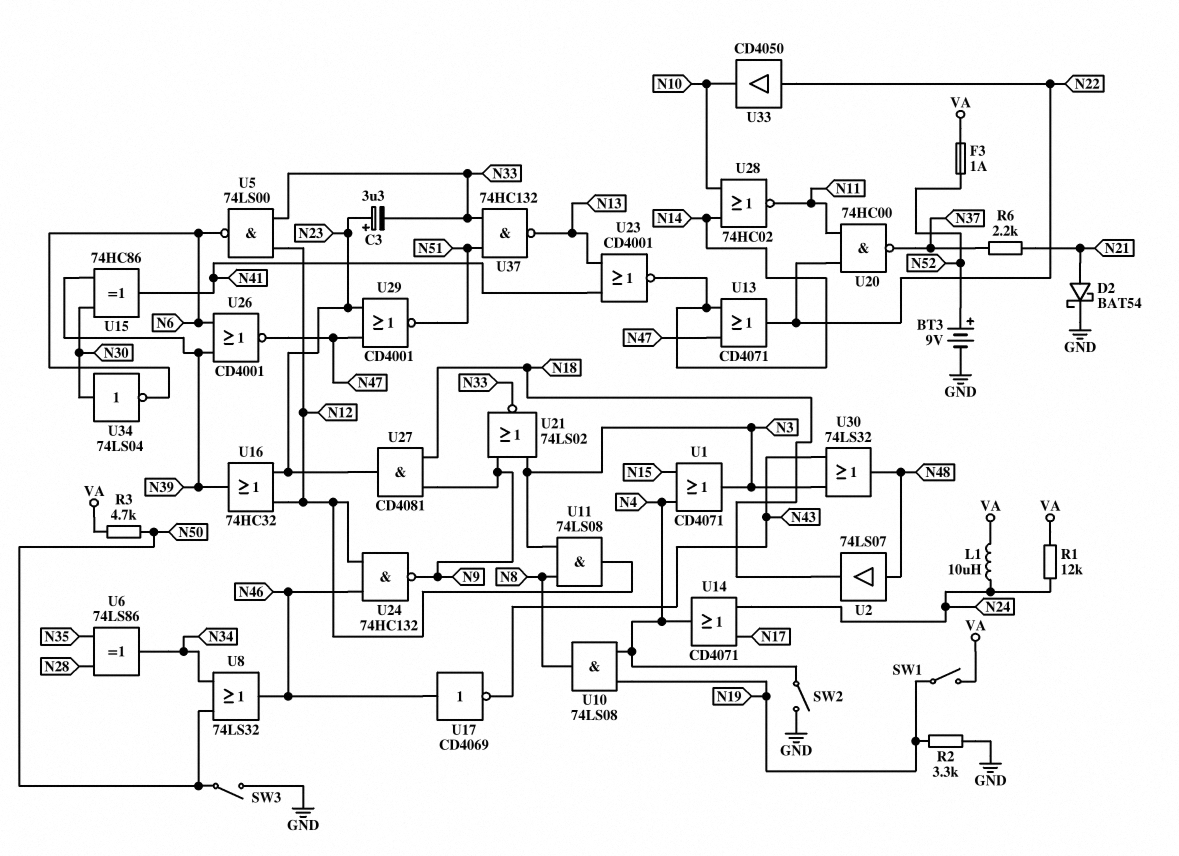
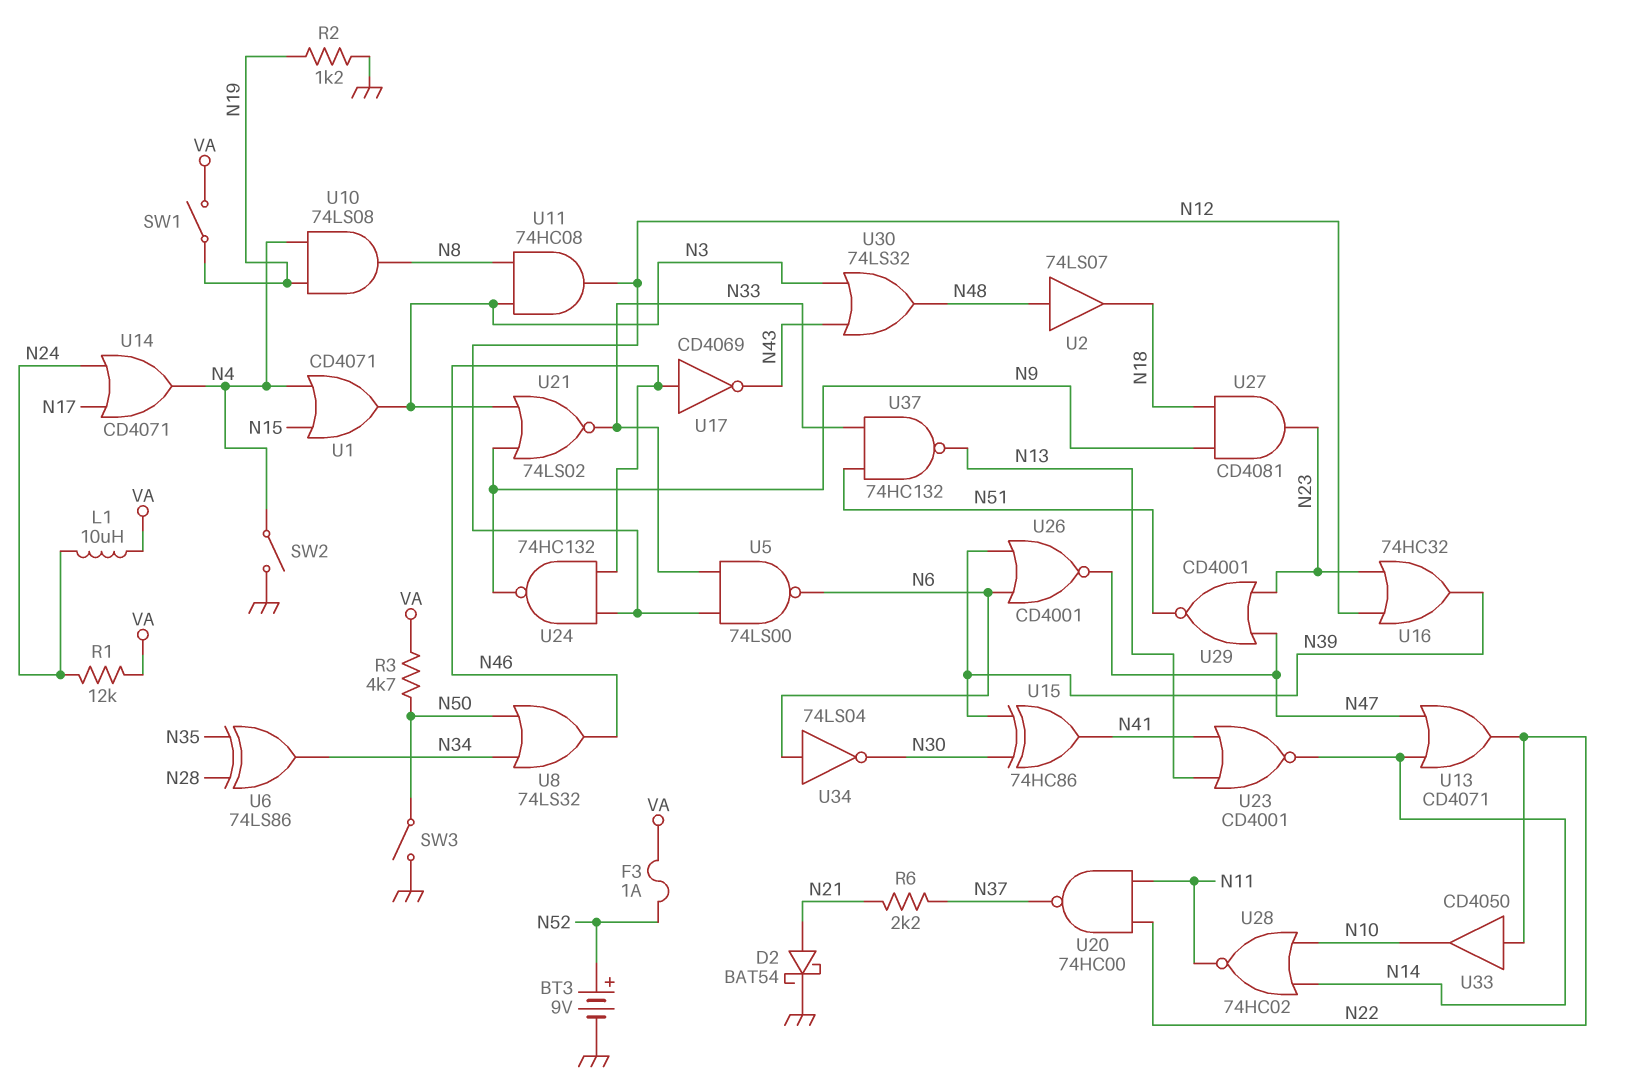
C3: 3.3uF (plus N23, minus N33) -> none
R2: 3.3k (GND, N19) -> 1.2k (GND, N19)
U11: AND 74LS08 (in N3, in N8, out N12) -> AND 74HC08 (in N3, in N8, out N12)
U34: NOT 74LS04 (in N30, out N6) -> NOT 74LS04 (in N6, out N30)

